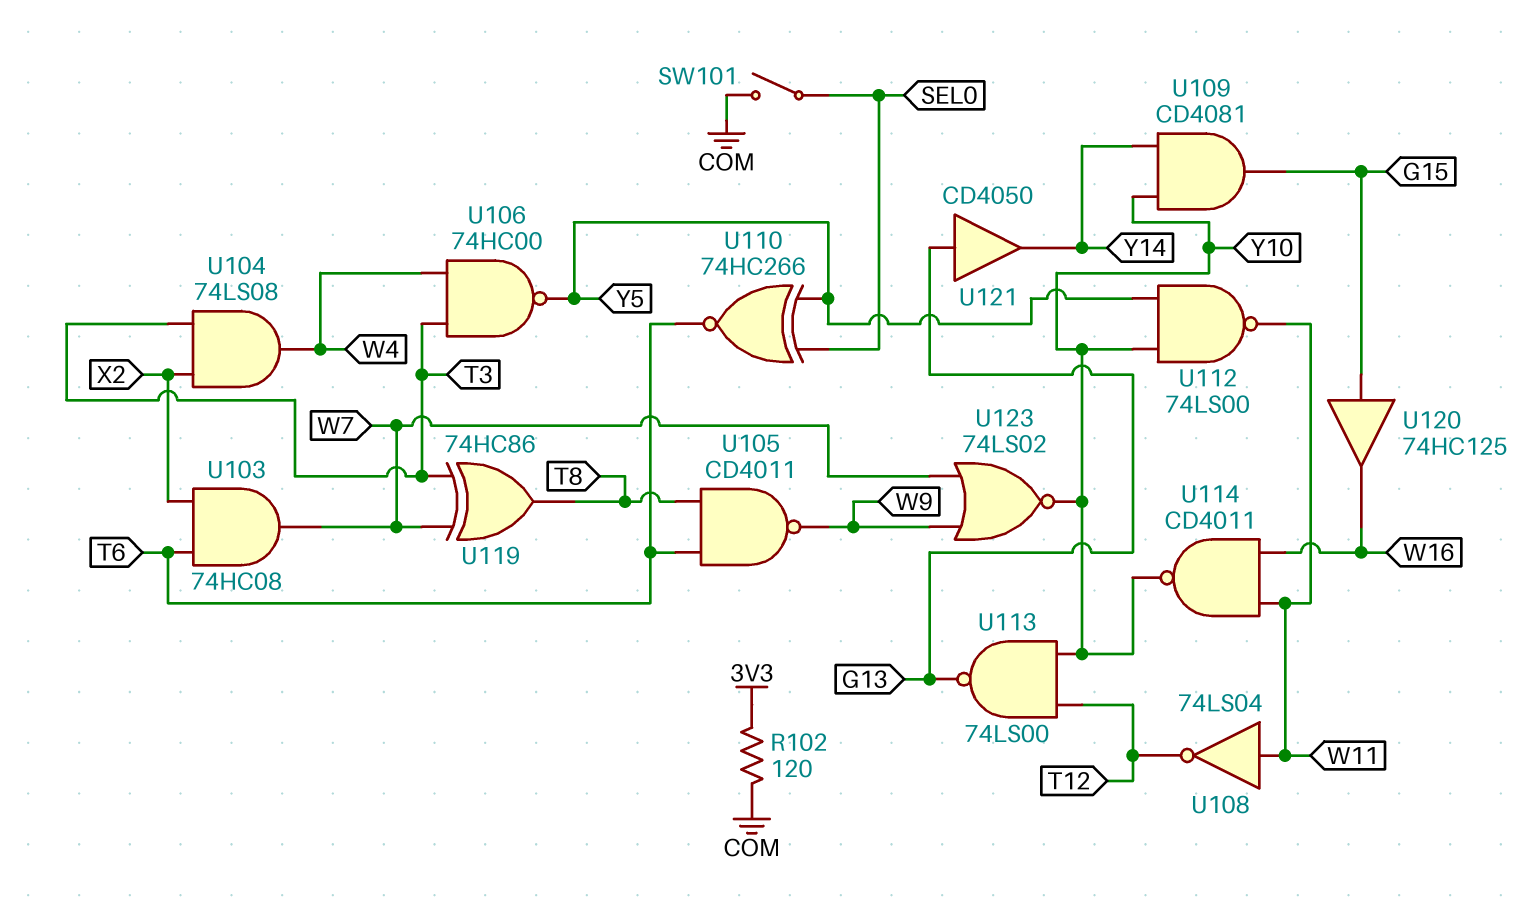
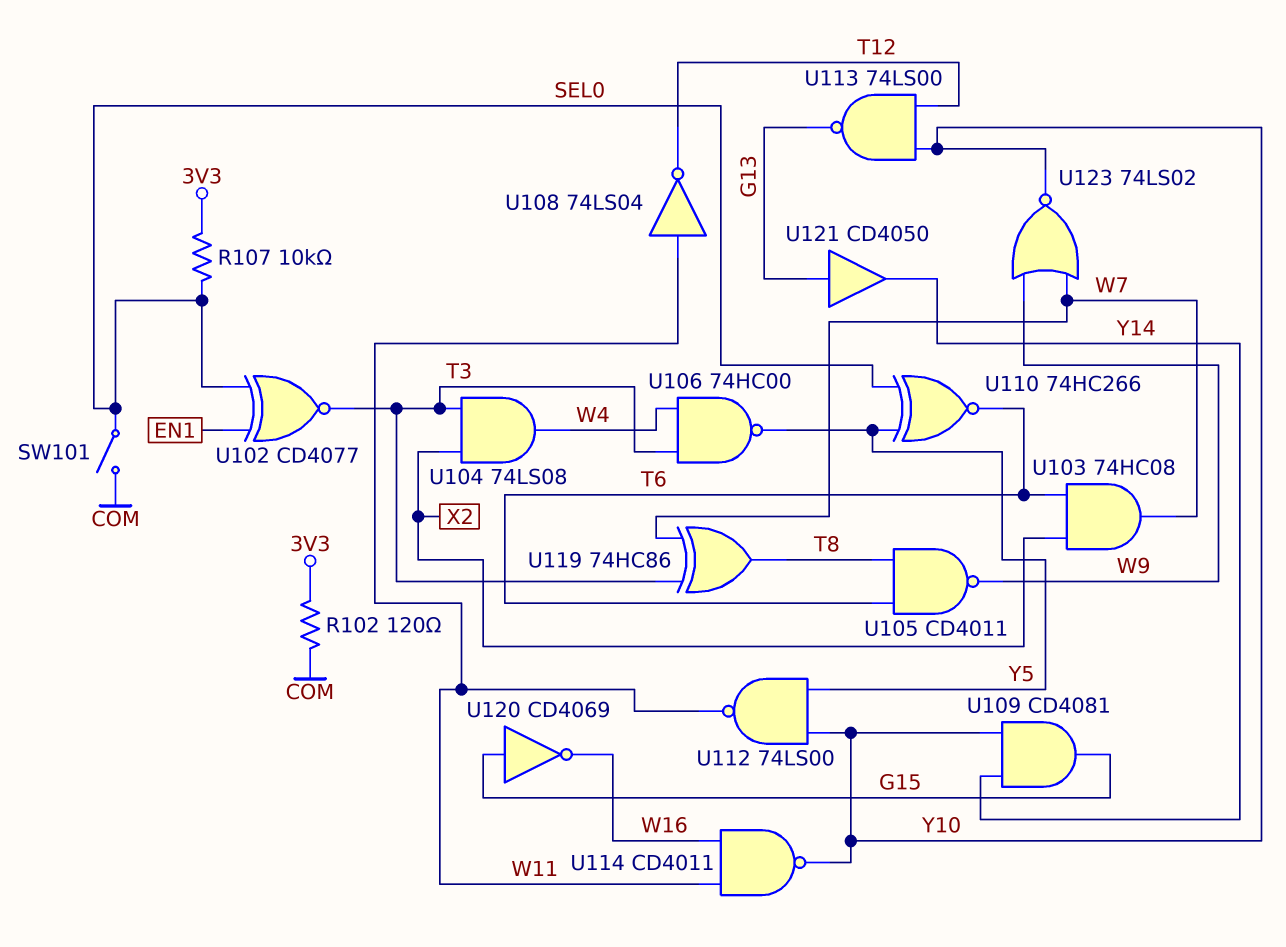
R107: none -> 10k (3V3, SEL0)
U102: none -> XNOR CD4077 (in EN1, in SEL0, out T3)
U120: buffer 74HC125 (in G15, out W16) -> NOT CD4069 (in G15, out W16)

